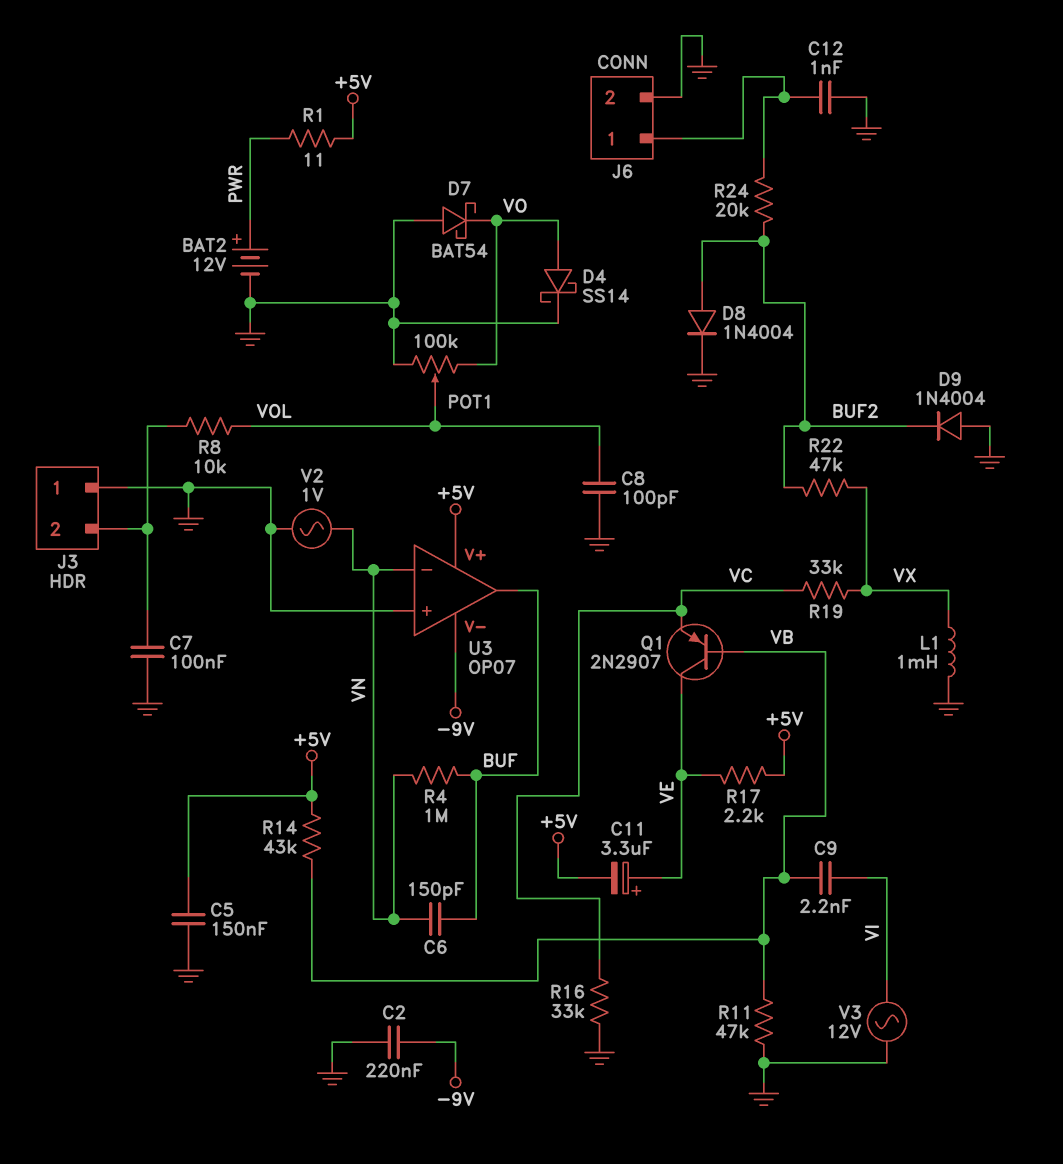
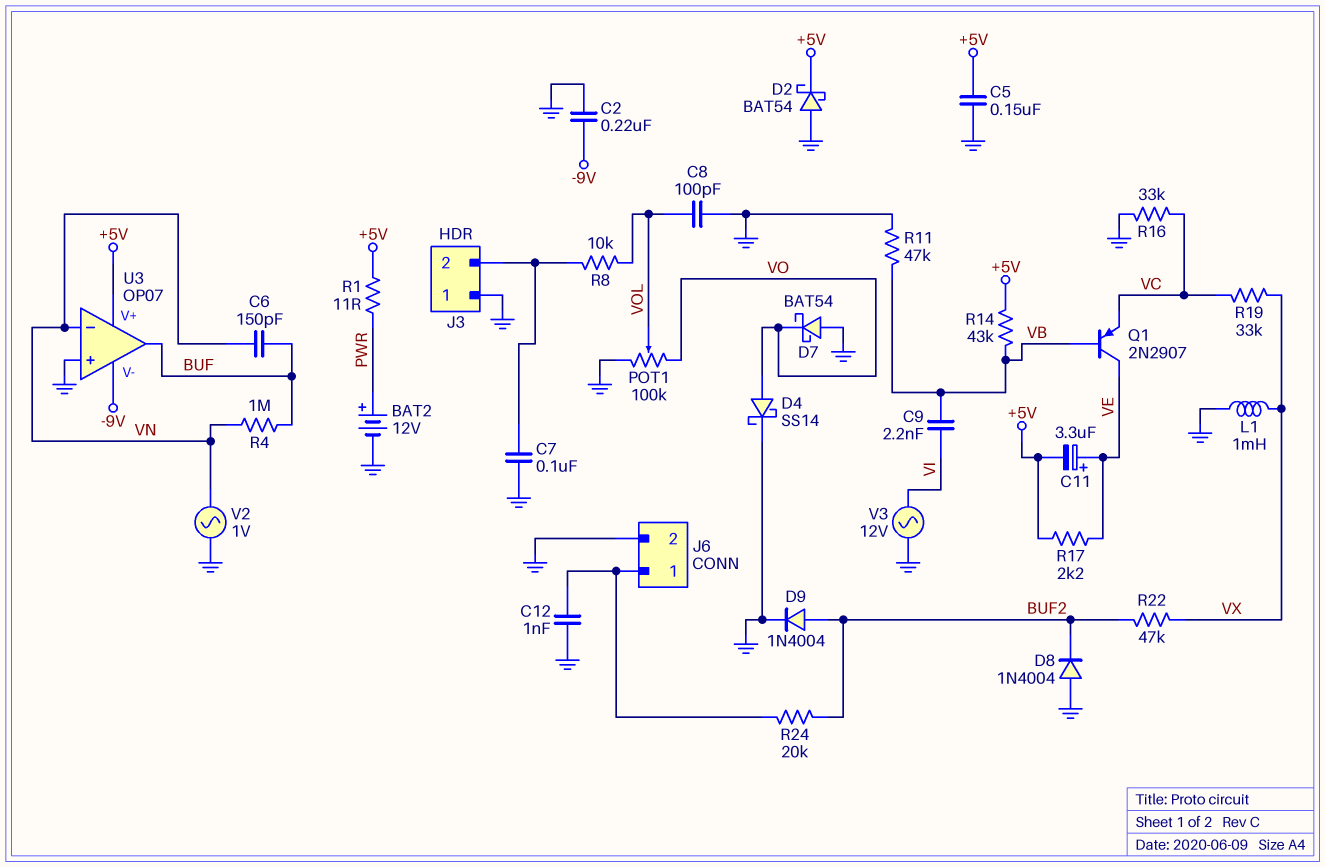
D2: none -> schottky BAT54 (A GND, K +5V)
D8: diode 1N4004 (A BUF2, K GND) -> diode 1N4004 (A GND, K BUF2)
D9: diode 1N4004 (A GND, K BUF2) -> diode 1N4004 (A BUF2, K GND)

